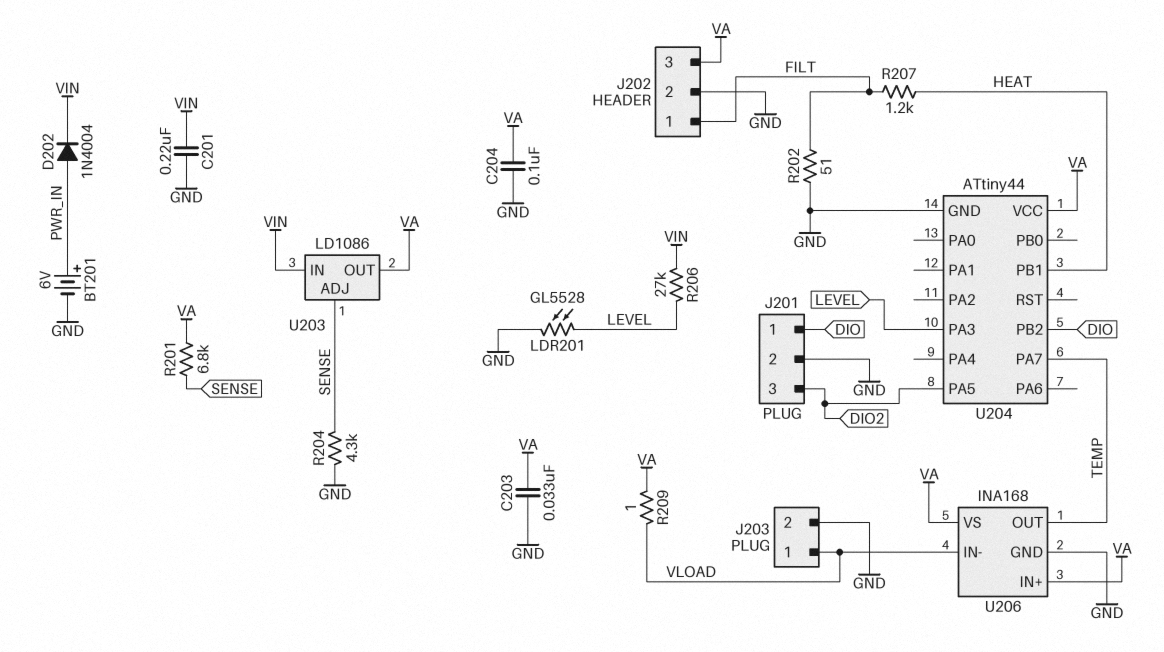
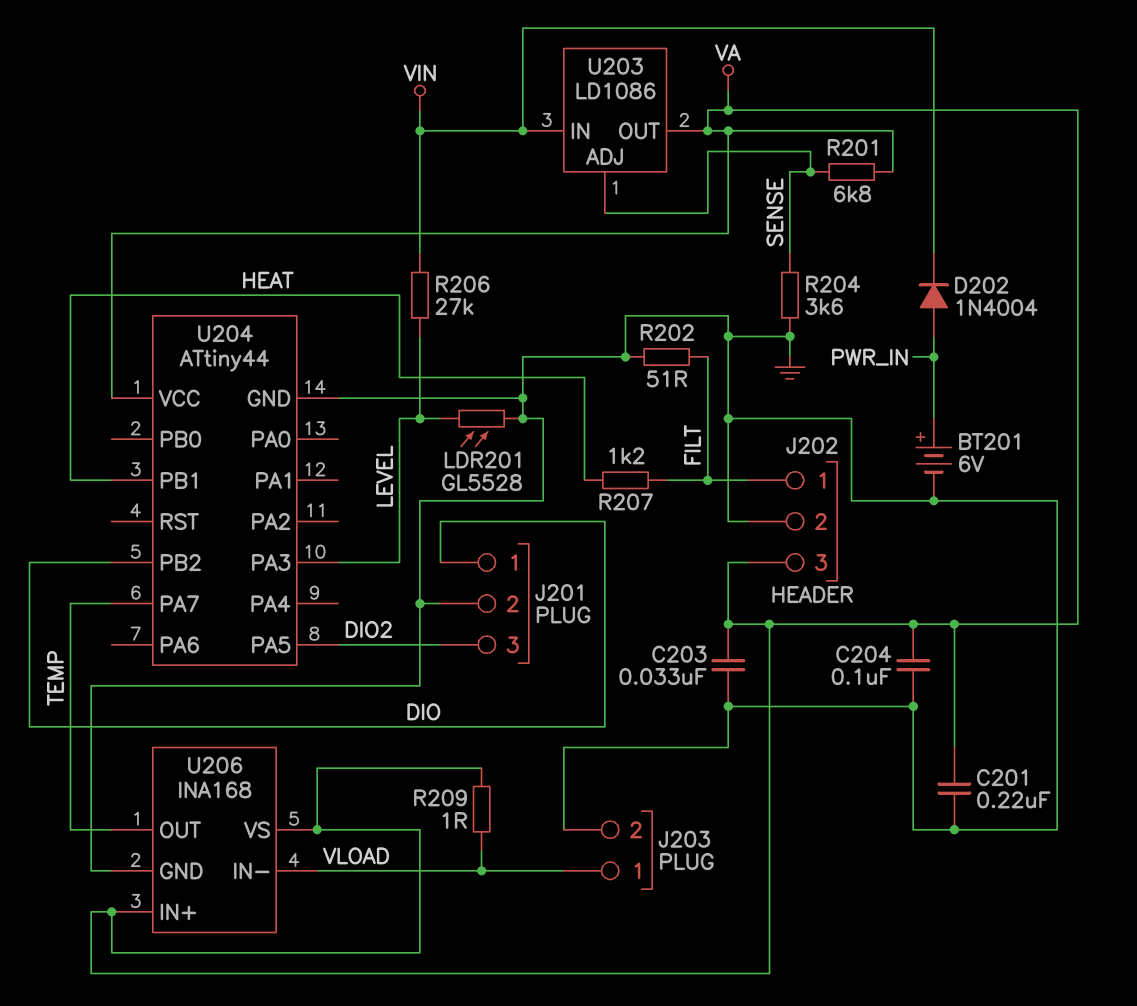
C201: 220nF (GND, VIN) -> 220nF (GND, VA)
R204: 4.3k (GND, SENSE) -> 3.6k (GND, SENSE)

